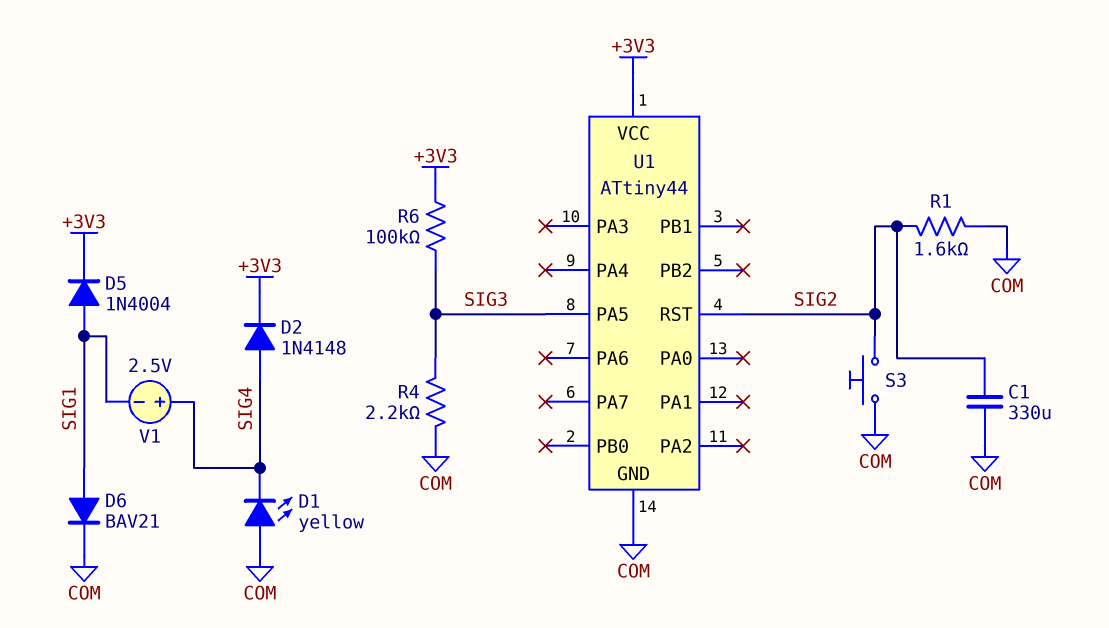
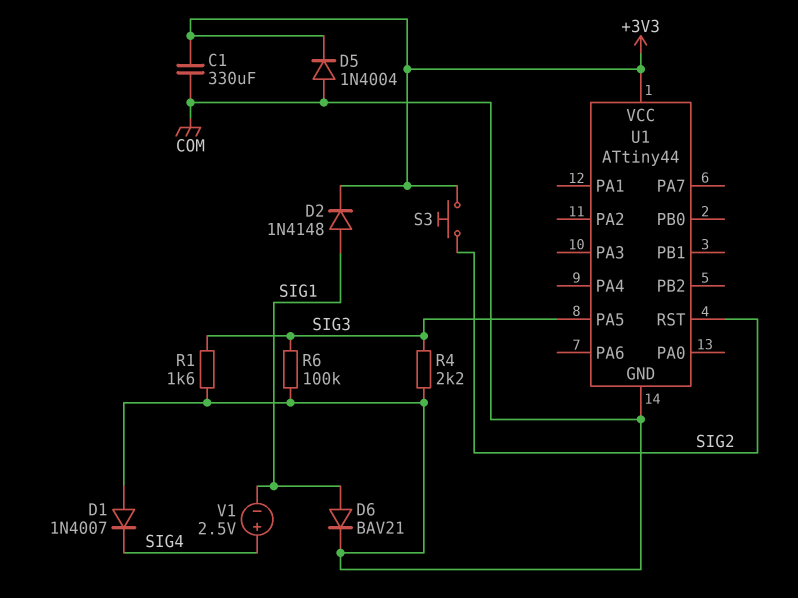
C1: 330uF (COM, SIG2) -> 330uF (+3V3, COM)
D1: LED yellow (A COM, K SIG4) -> diode 1N4007 (A COM, K SIG4)
D2: diode 1N4148 (A SIG4, K +3V3) -> diode 1N4148 (A SIG1, K +3V3)
D5: diode 1N4004 (A SIG1, K +3V3) -> diode 1N4004 (A COM, K +3V3)
R1: 1.6k (COM, SIG2) -> 1.6k (COM, SIG3)
R6: 100k (+3V3, SIG3) -> 100k (COM, SIG3)
S3: button (COM, SIG2) -> button (+3V3, SIG2)

